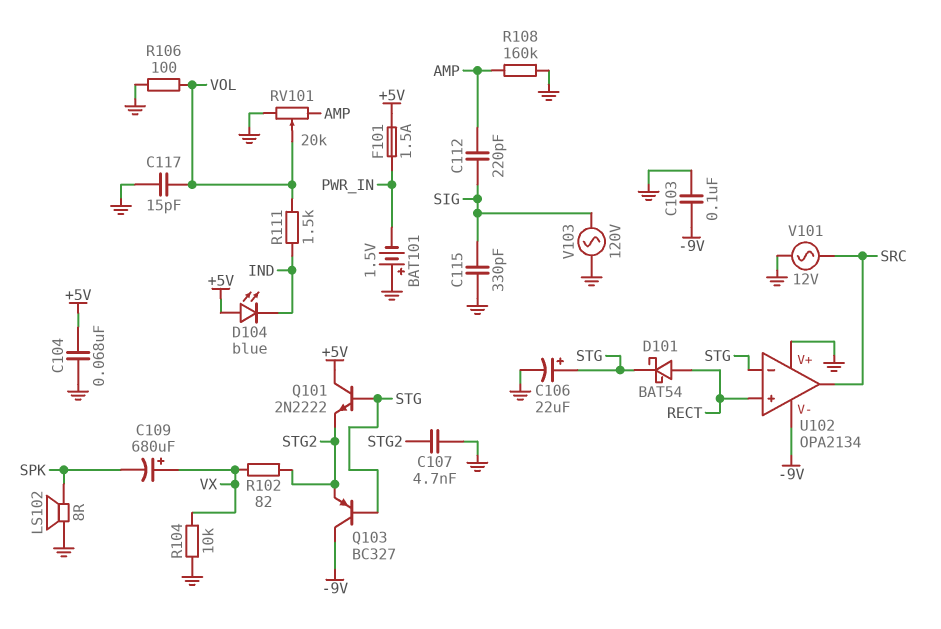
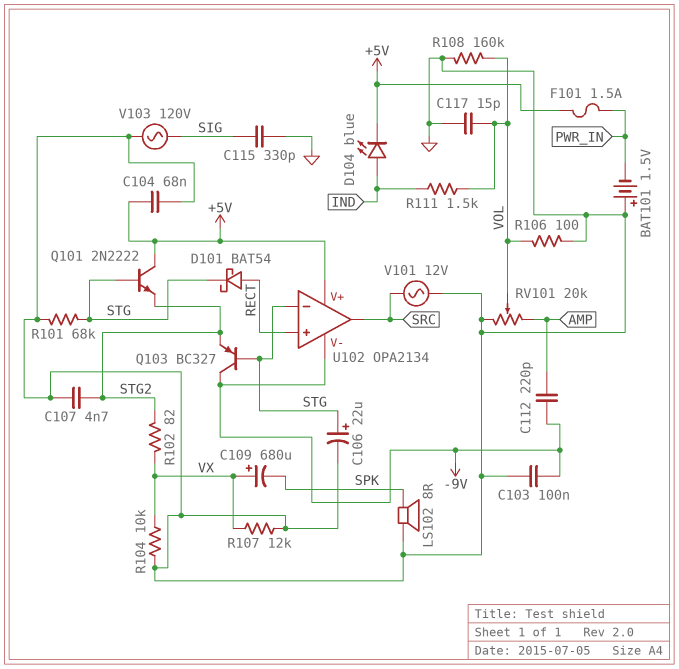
C112: 220pF (AMP, SIG) -> 220pF (-9V, AMP)
D104: LED blue (A +5V, K IND) -> LED blue (A IND, K +5V)
R101: none -> 68k (GND, STG)
R107: none -> 12k (GND, VX)
R108: 160k (AMP, GND) -> 160k (GND, VOL)
U102 pin V+: GND -> +5V

